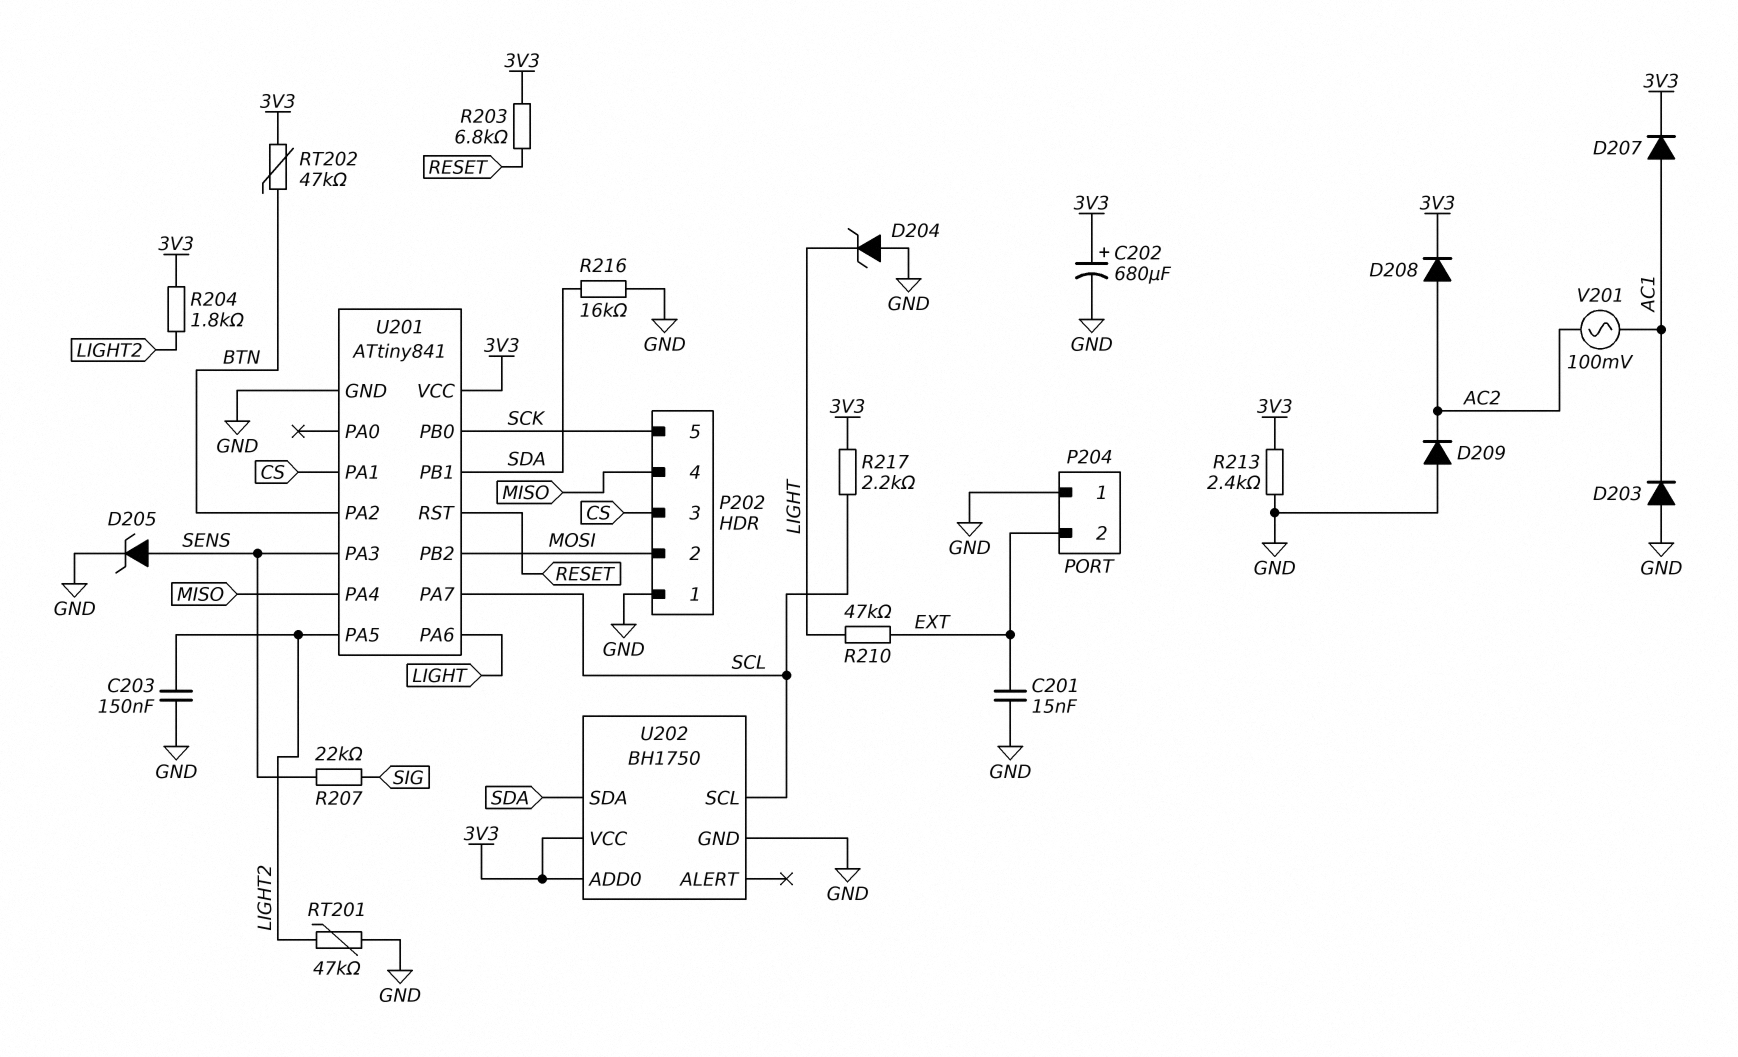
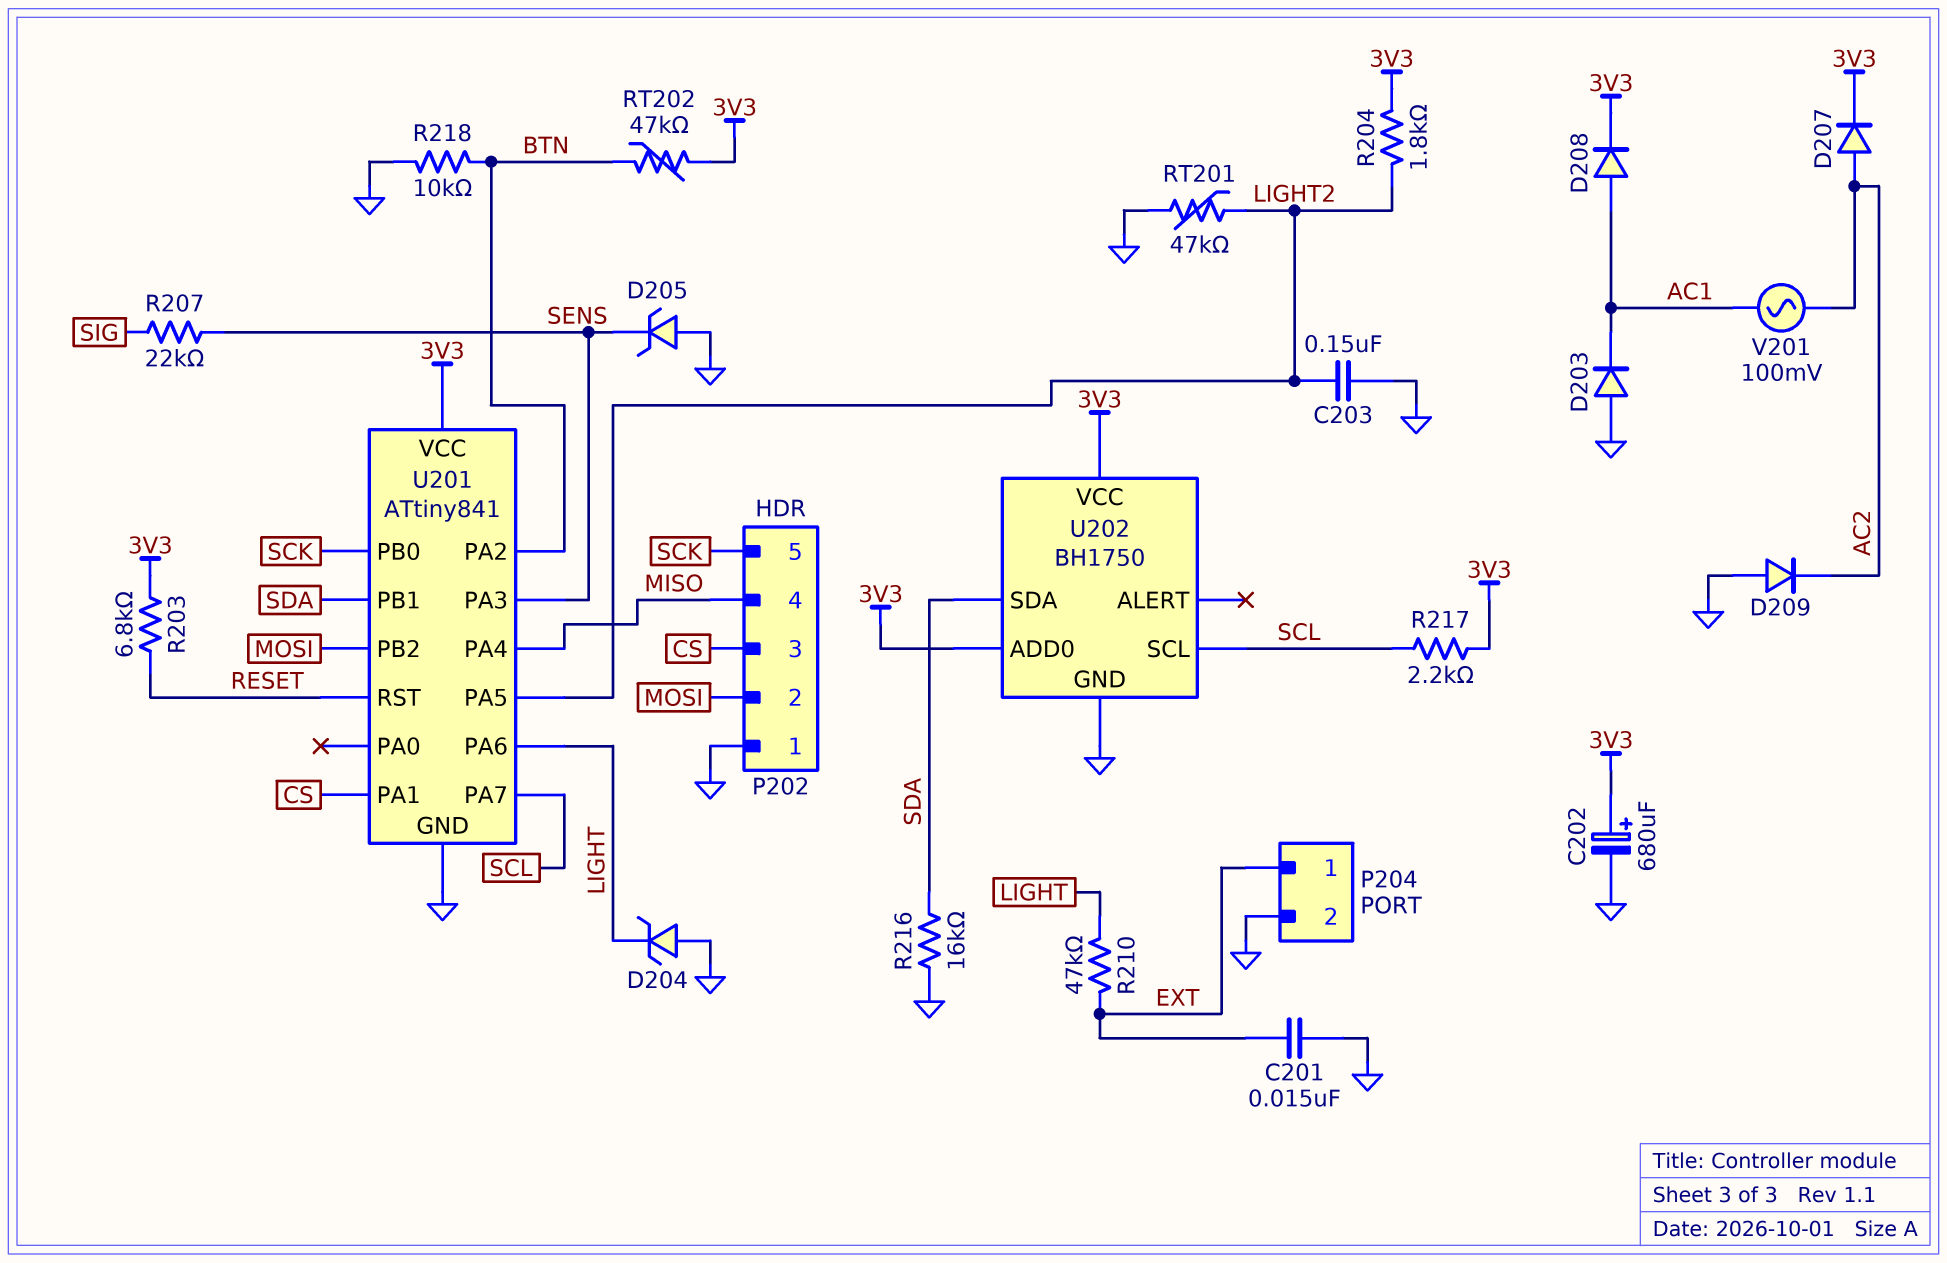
D205: zener (A SENS, K GND) -> zener (A GND, K SENS)
D207: diode (A AC1, K 3V3) -> diode (A AC2, K 3V3)
D208: diode (A AC2, K 3V3) -> diode (A AC1, K 3V3)
P204 pin 1: GND -> EXT
P204 pin 2: EXT -> GND
R213: 2.4k (3V3, GND) -> none
R218: none -> 10k (BTN, GND)

